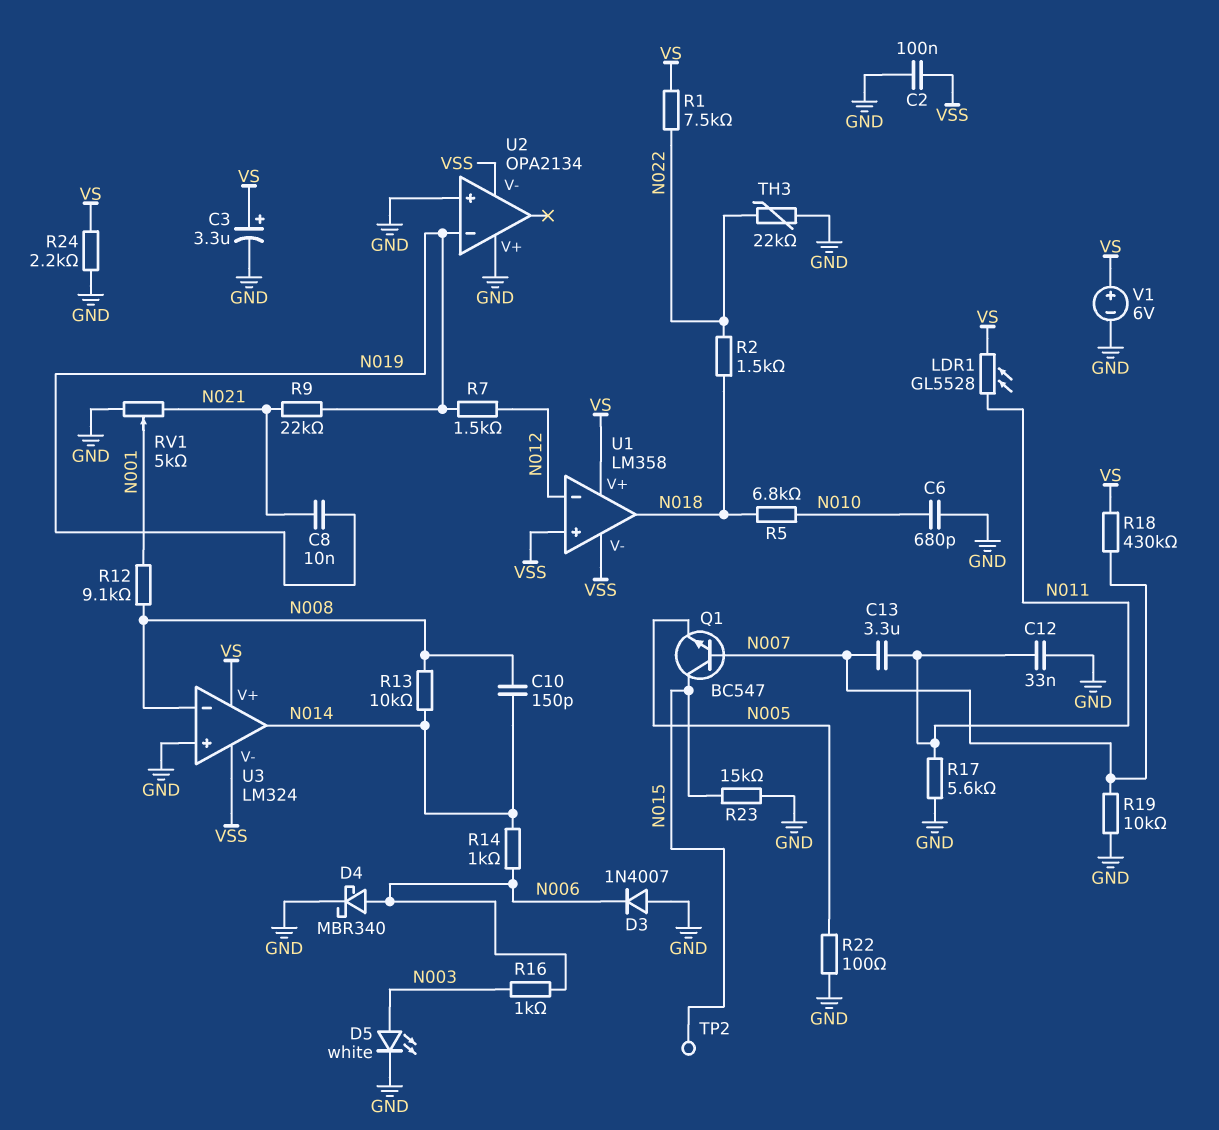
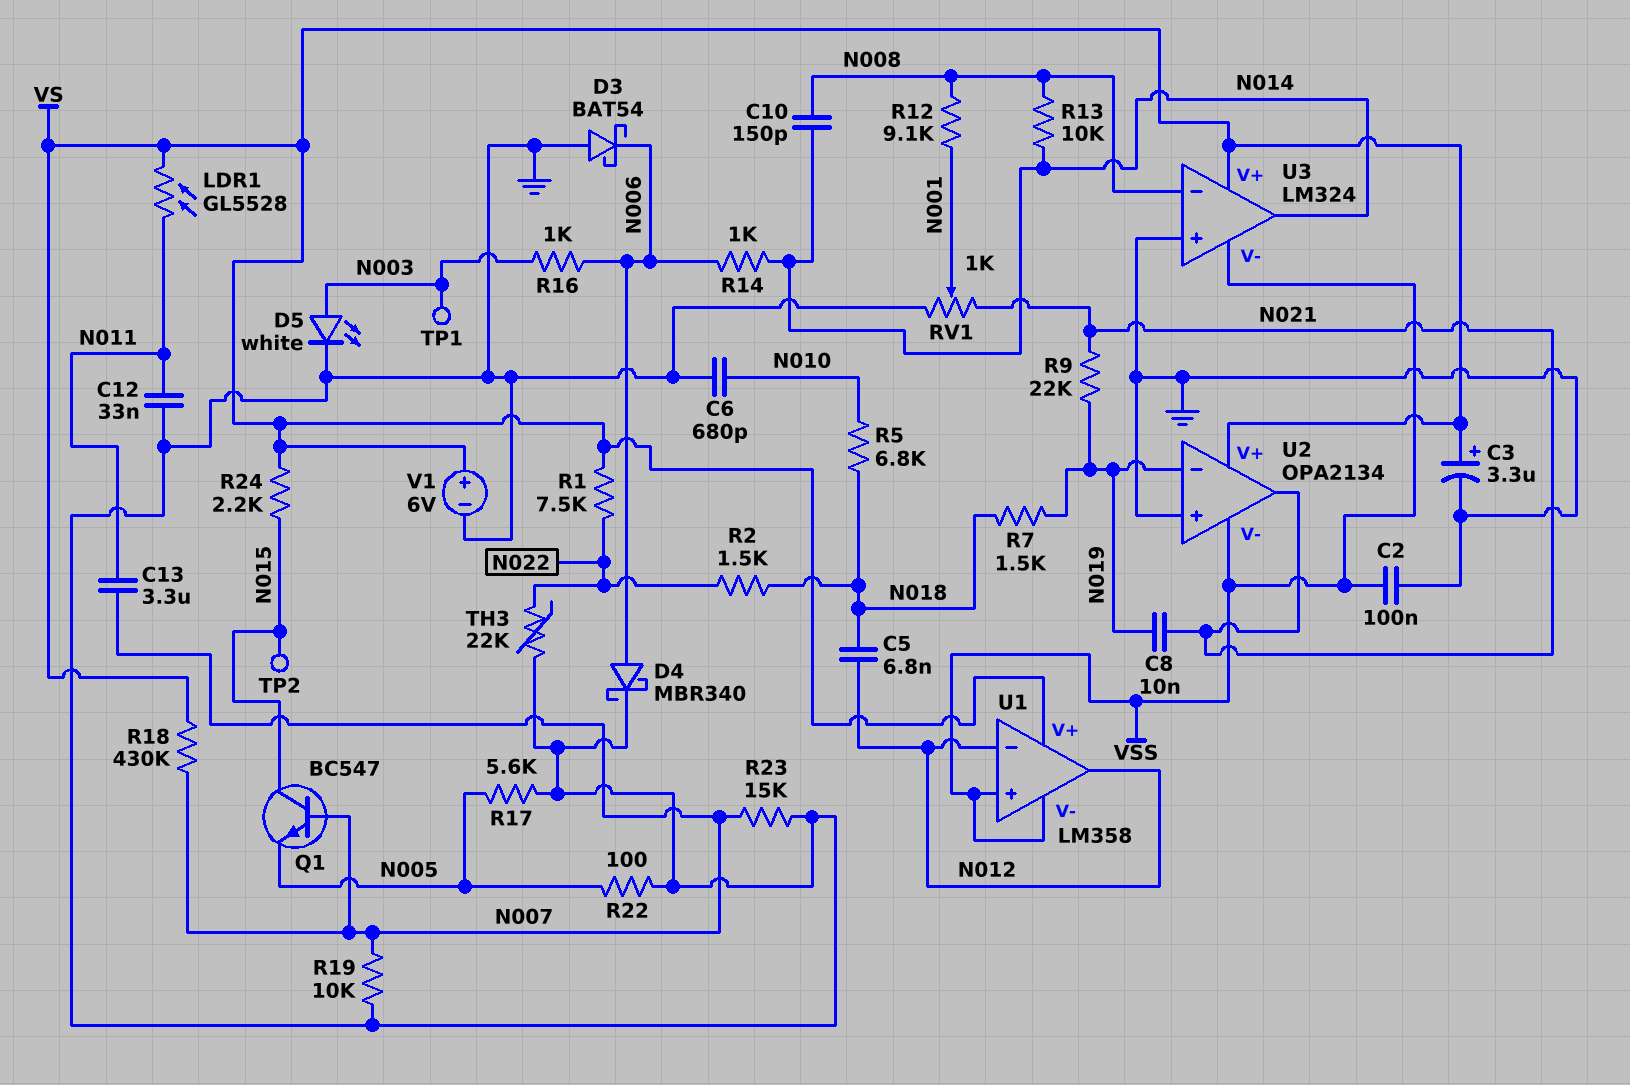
C5: none -> 6.8nF (N012, N018)
D3: diode 1N4007 (A GND, K N006) -> schottky BAT54 (A GND, K N006)
R7: 1.5k (N012, N019) -> 1.5k (N018, N019)
R17: 5.6k (GND, N011) -> 5.6k (GND, N005)
R23: 15k (GND, N015) -> 15k (GND, N007)
R24: 2.2k (GND, VS) -> 2.2k (N015, VS)
RV1: 5k (GND, N021, wiper N001) -> 1k (GND, N021, wiper N001)
TP1: none -> test point (N003)
U1 pin out: N018 -> N012
U2 pin V+: GND -> VS
U2 pin out: none -> N021

